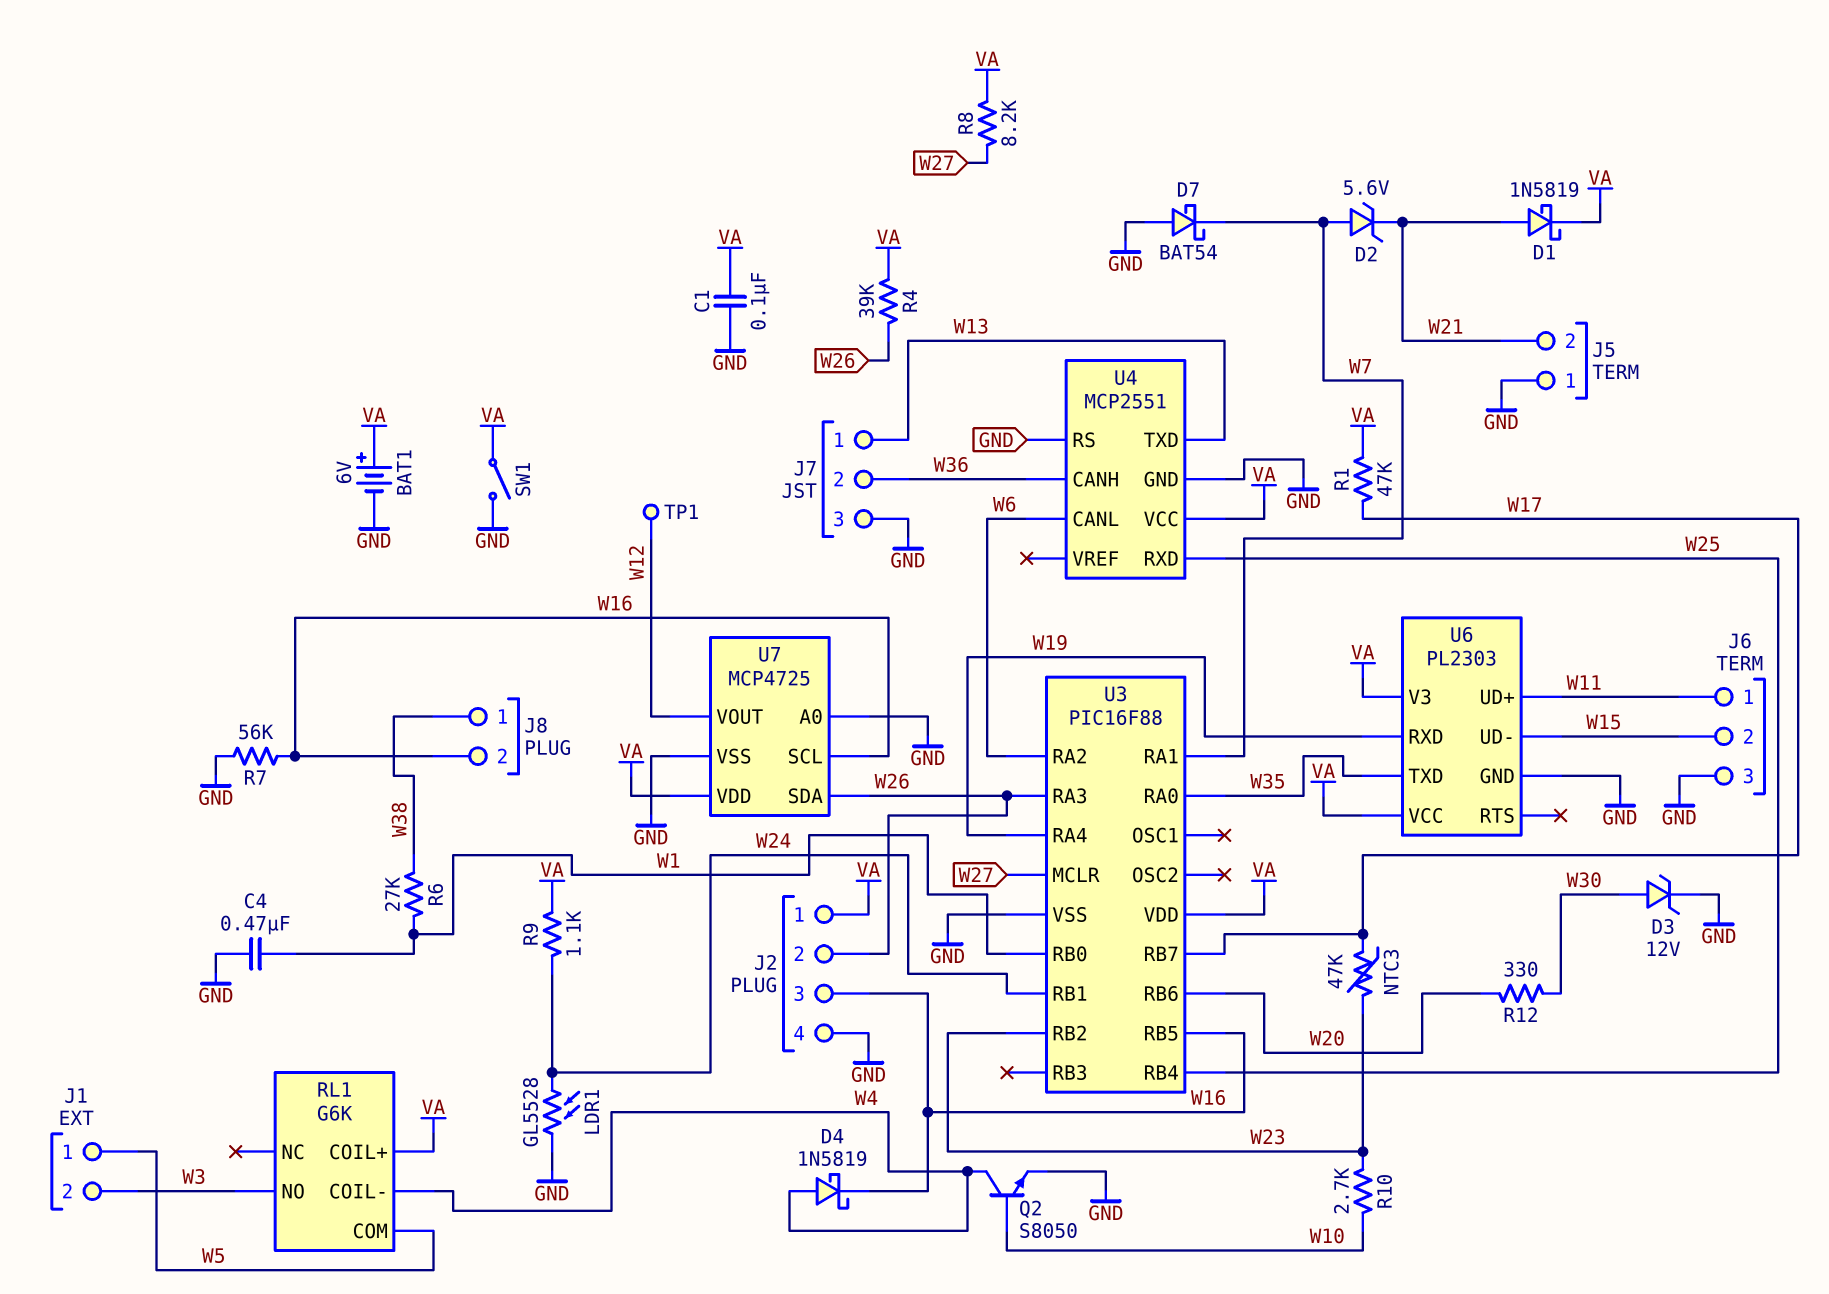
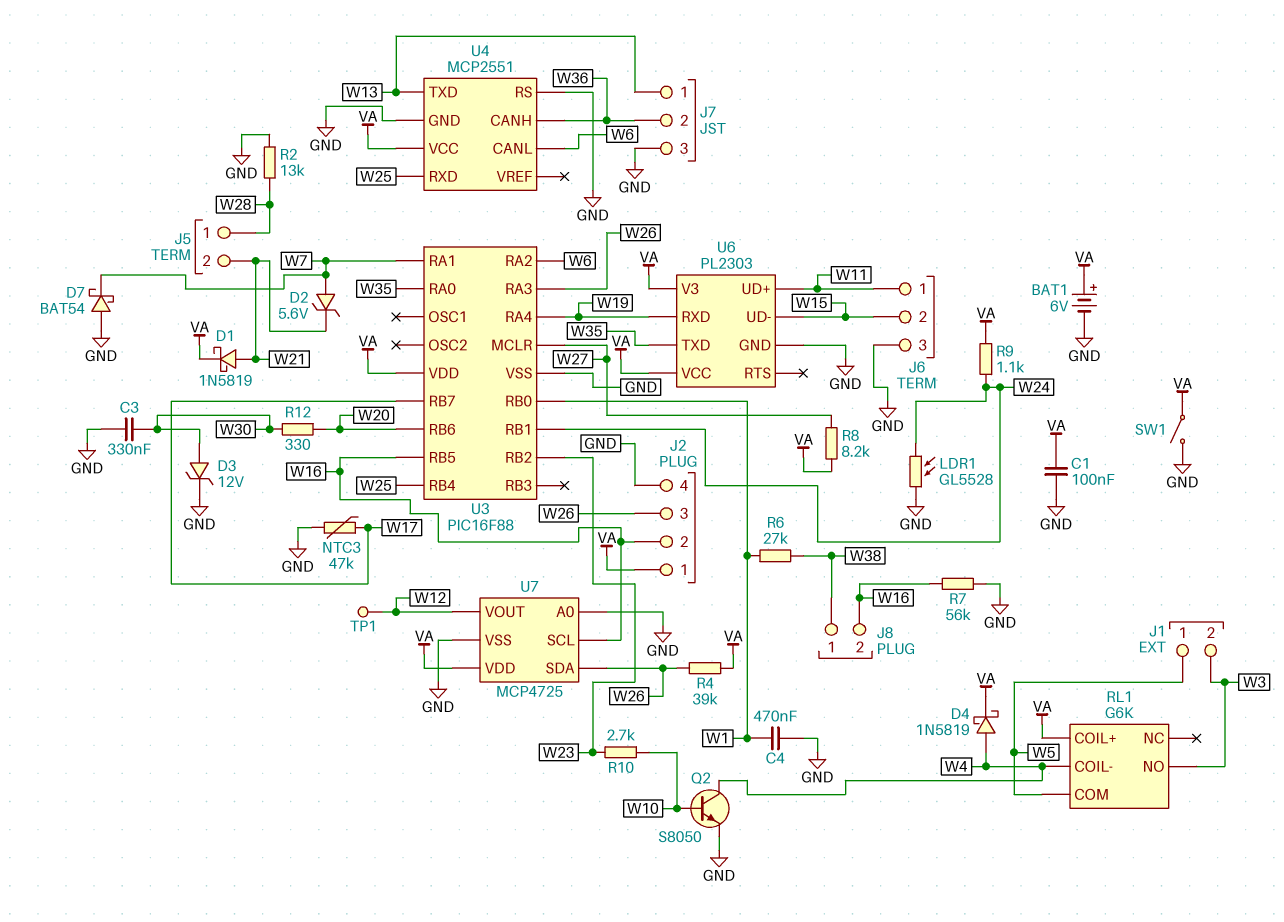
C3: none -> 330nF (GND, W30)
D4: schottky 1N5819 (A W4, K W16) -> schottky 1N5819 (A W4, K VA)
J2 pin 2: W26 -> W16
J2 pin 3: W16 -> W26
J5 pin 1: GND -> W28
NTC3: 47k (W17, W23) -> 47k (GND, W17)
R1: 47k (VA, W17) -> none
R2: none -> 13k (GND, W28)

